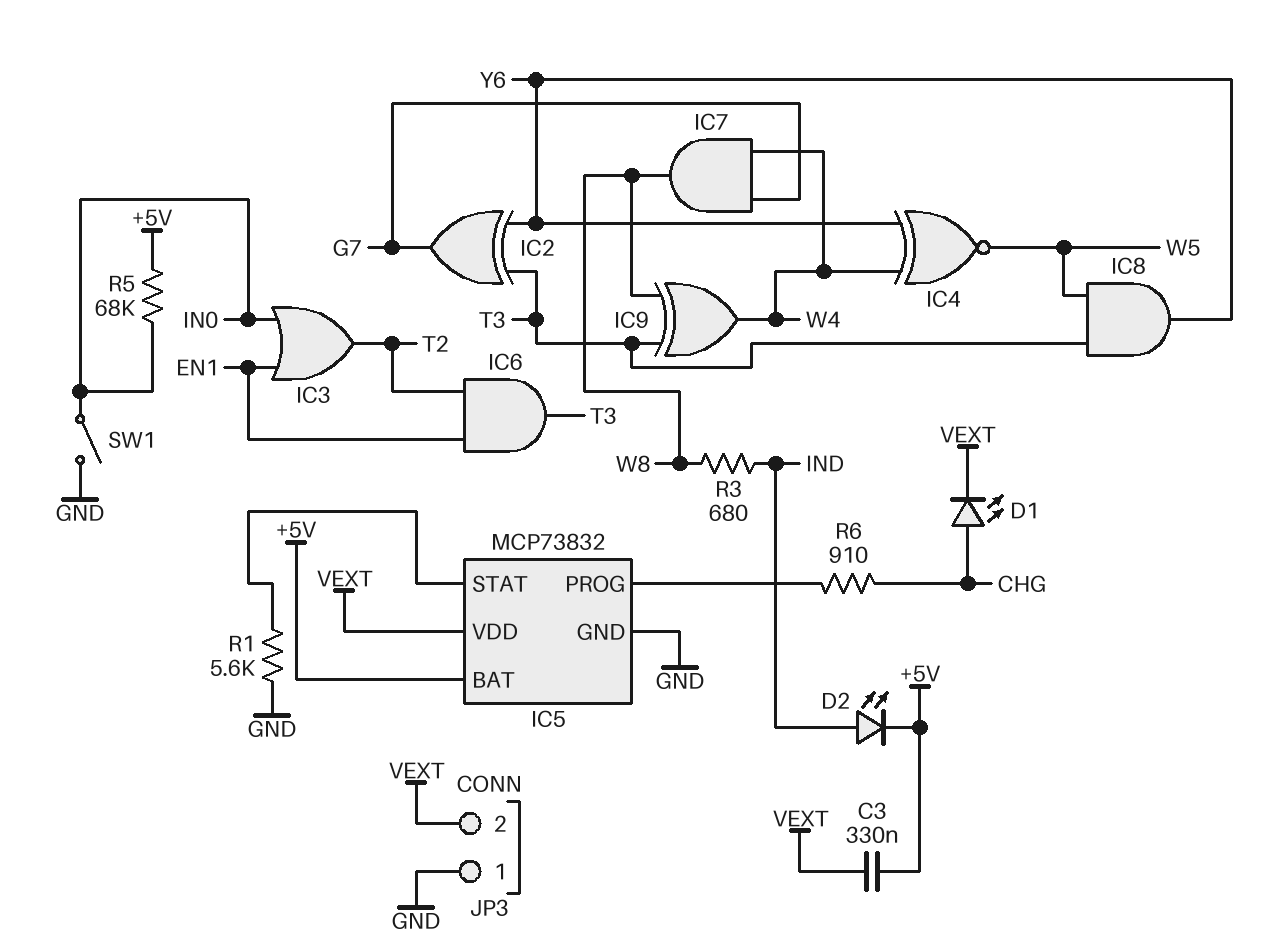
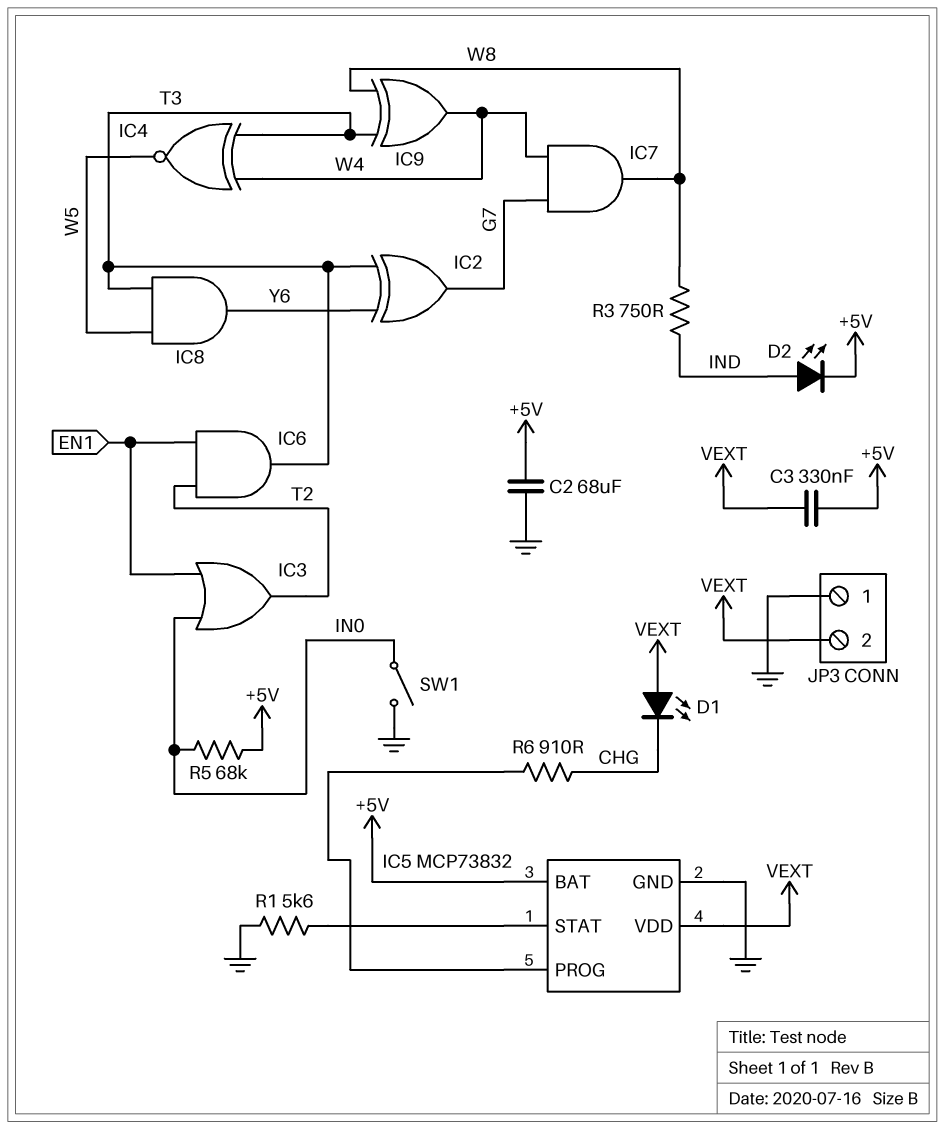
C2: none -> 68uF (+5V, GND)
D1: LED (A CHG, K VEXT) -> LED (A VEXT, K CHG)
IC4: XNOR (in W4, in Y6, out W5) -> XNOR (in T3, in W4, out W5)
R3: 680 (IND, W8) -> 750 (IND, W8)

